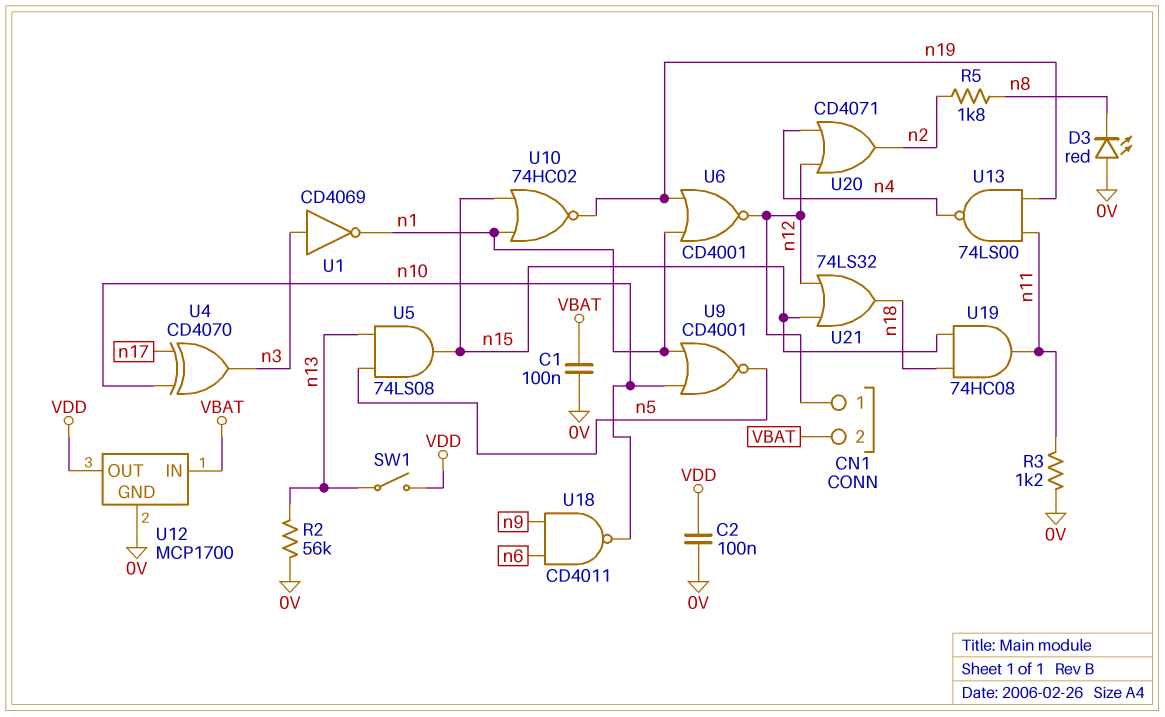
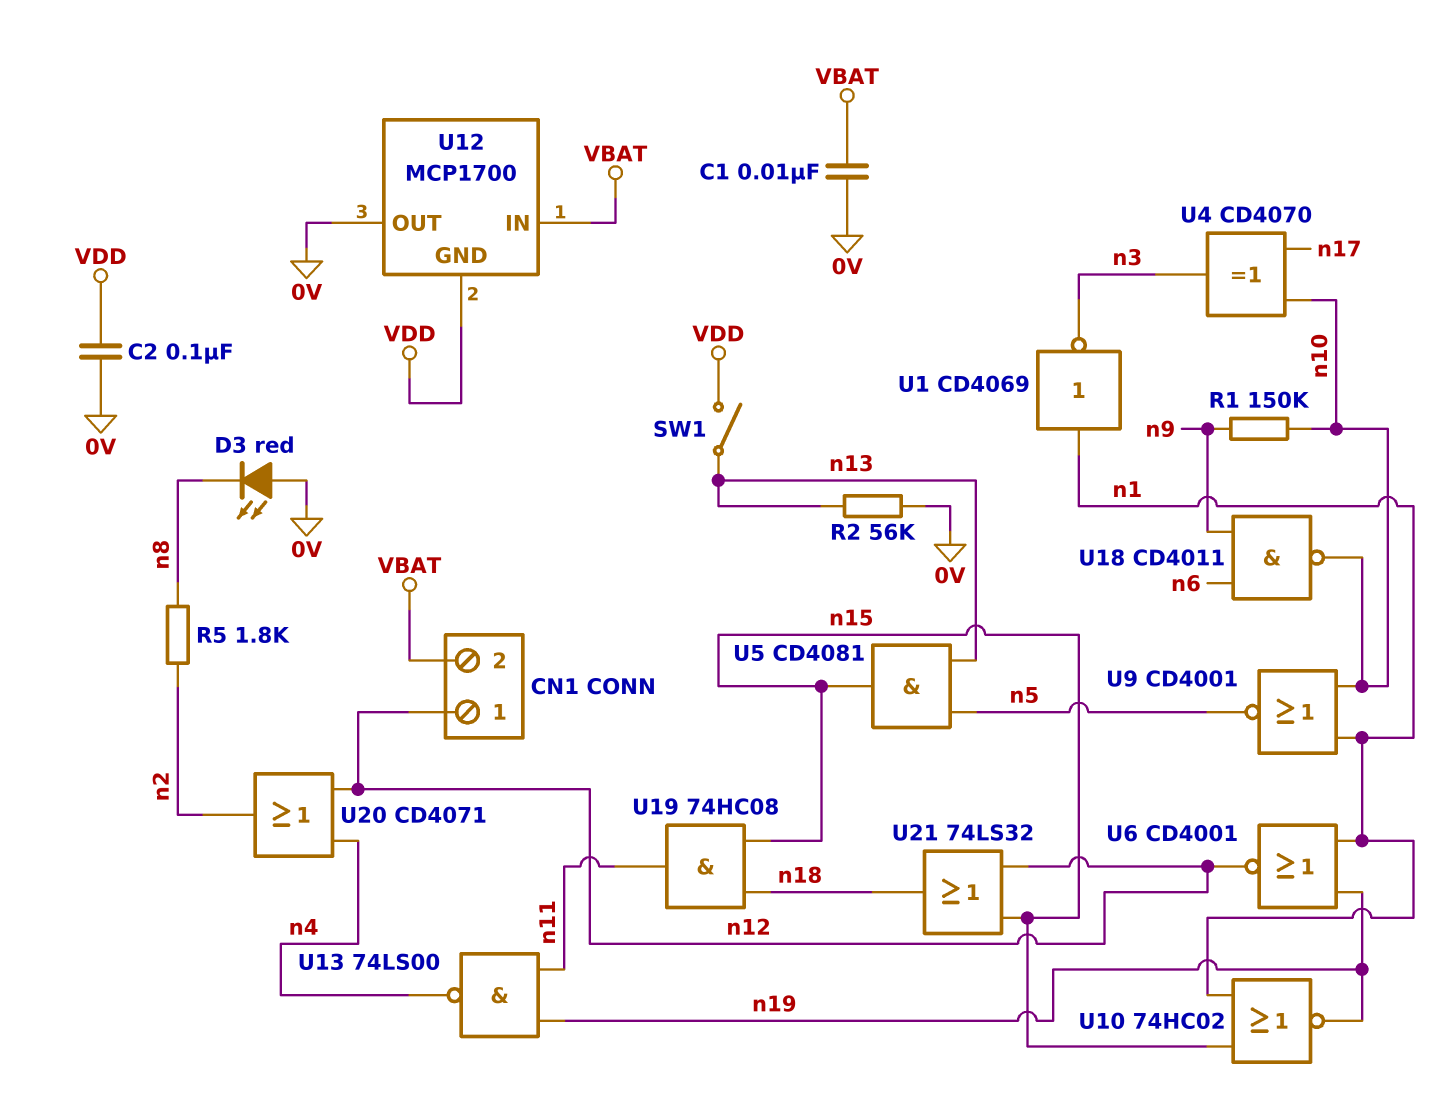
C1: 100nF (0V, VBAT) -> 10nF (0V, VBAT)
R1: none -> 150k (n9, n10)
R3: 1.2k (0V, n11) -> none
U1: NOT CD4069 (in n3, out n1) -> NOT CD4069 (in n1, out n3)
U5: AND 74LS08 (in n5, in n13, out n15) -> AND CD4081 (in n5, in n13, out n15)
U12 pin GND: 0V -> VDD
U12 pin OUT: VDD -> 0V

